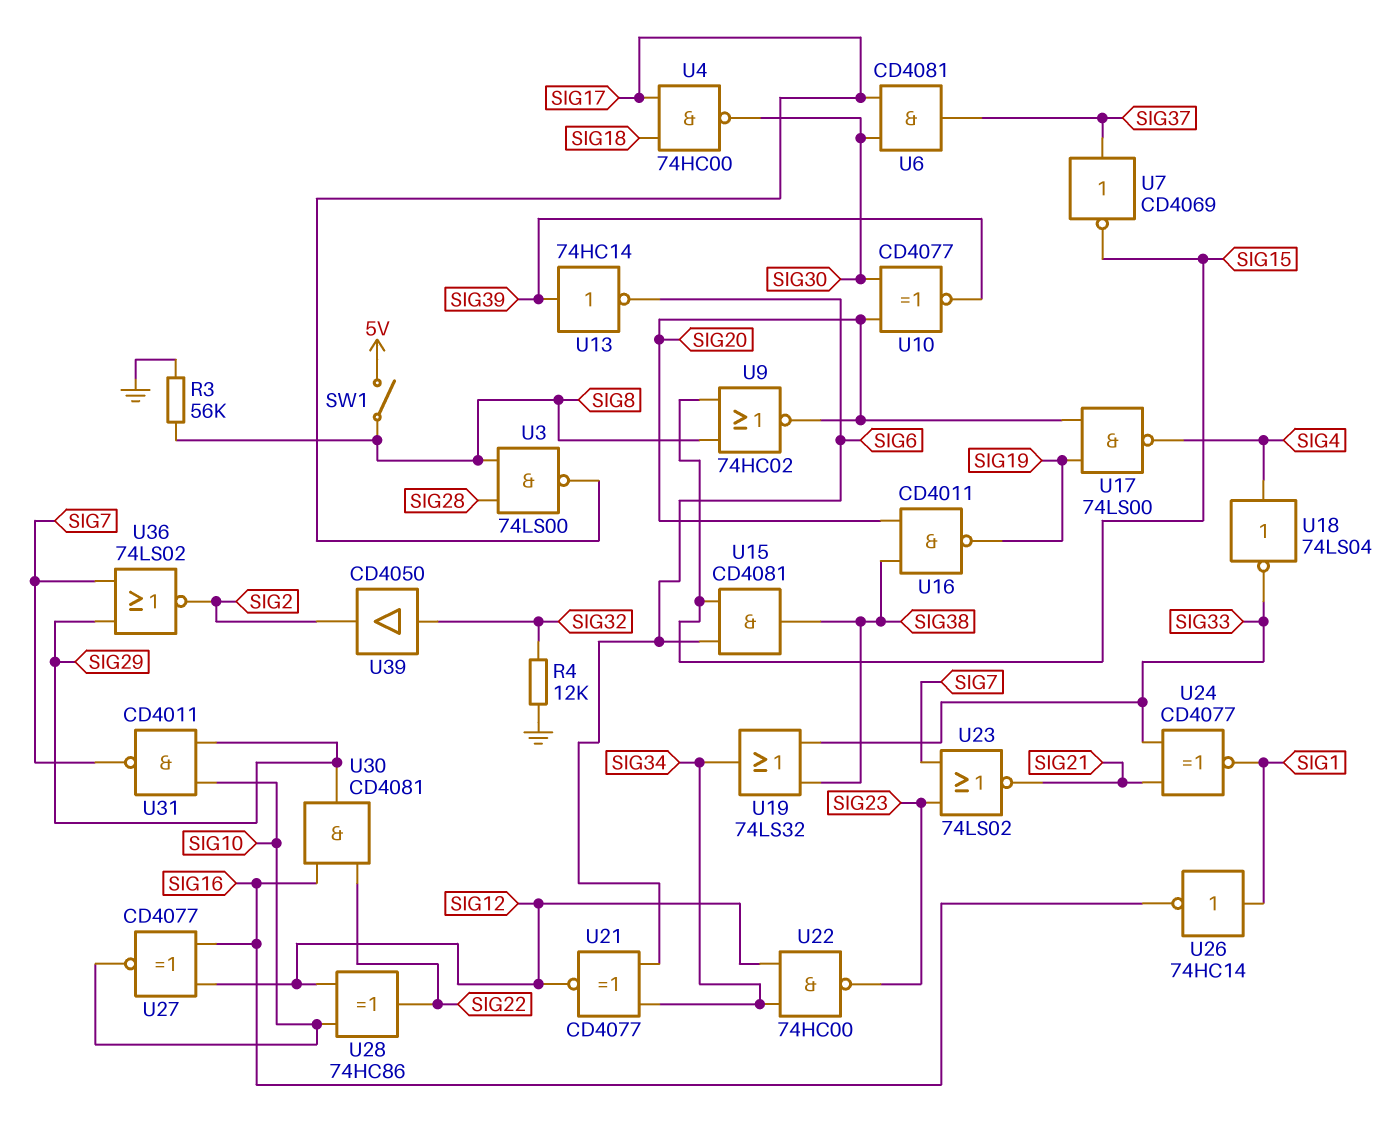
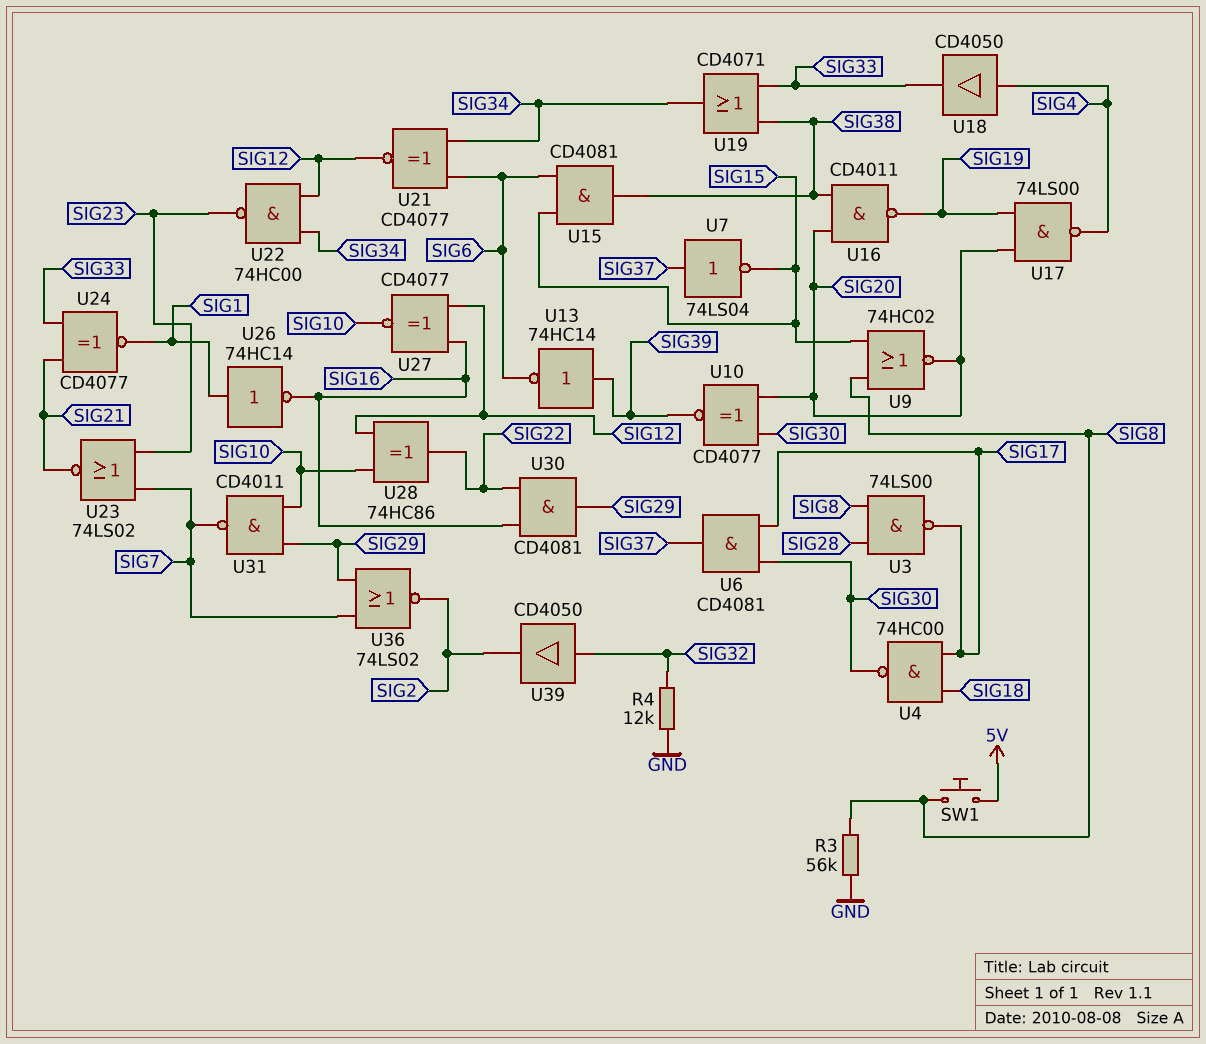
SW1: switch (5V, SIG8) -> button (5V, SIG8)
U7: NOT CD4069 (in SIG37, out SIG15) -> NOT 74LS04 (in SIG37, out SIG15)
U18: NOT 74LS04 (in SIG4, out SIG33) -> buffer CD4050 (in SIG4, out SIG33)
U19: OR 74LS32 (in SIG33, in SIG38, out SIG34) -> OR CD4071 (in SIG33, in SIG38, out SIG34)

